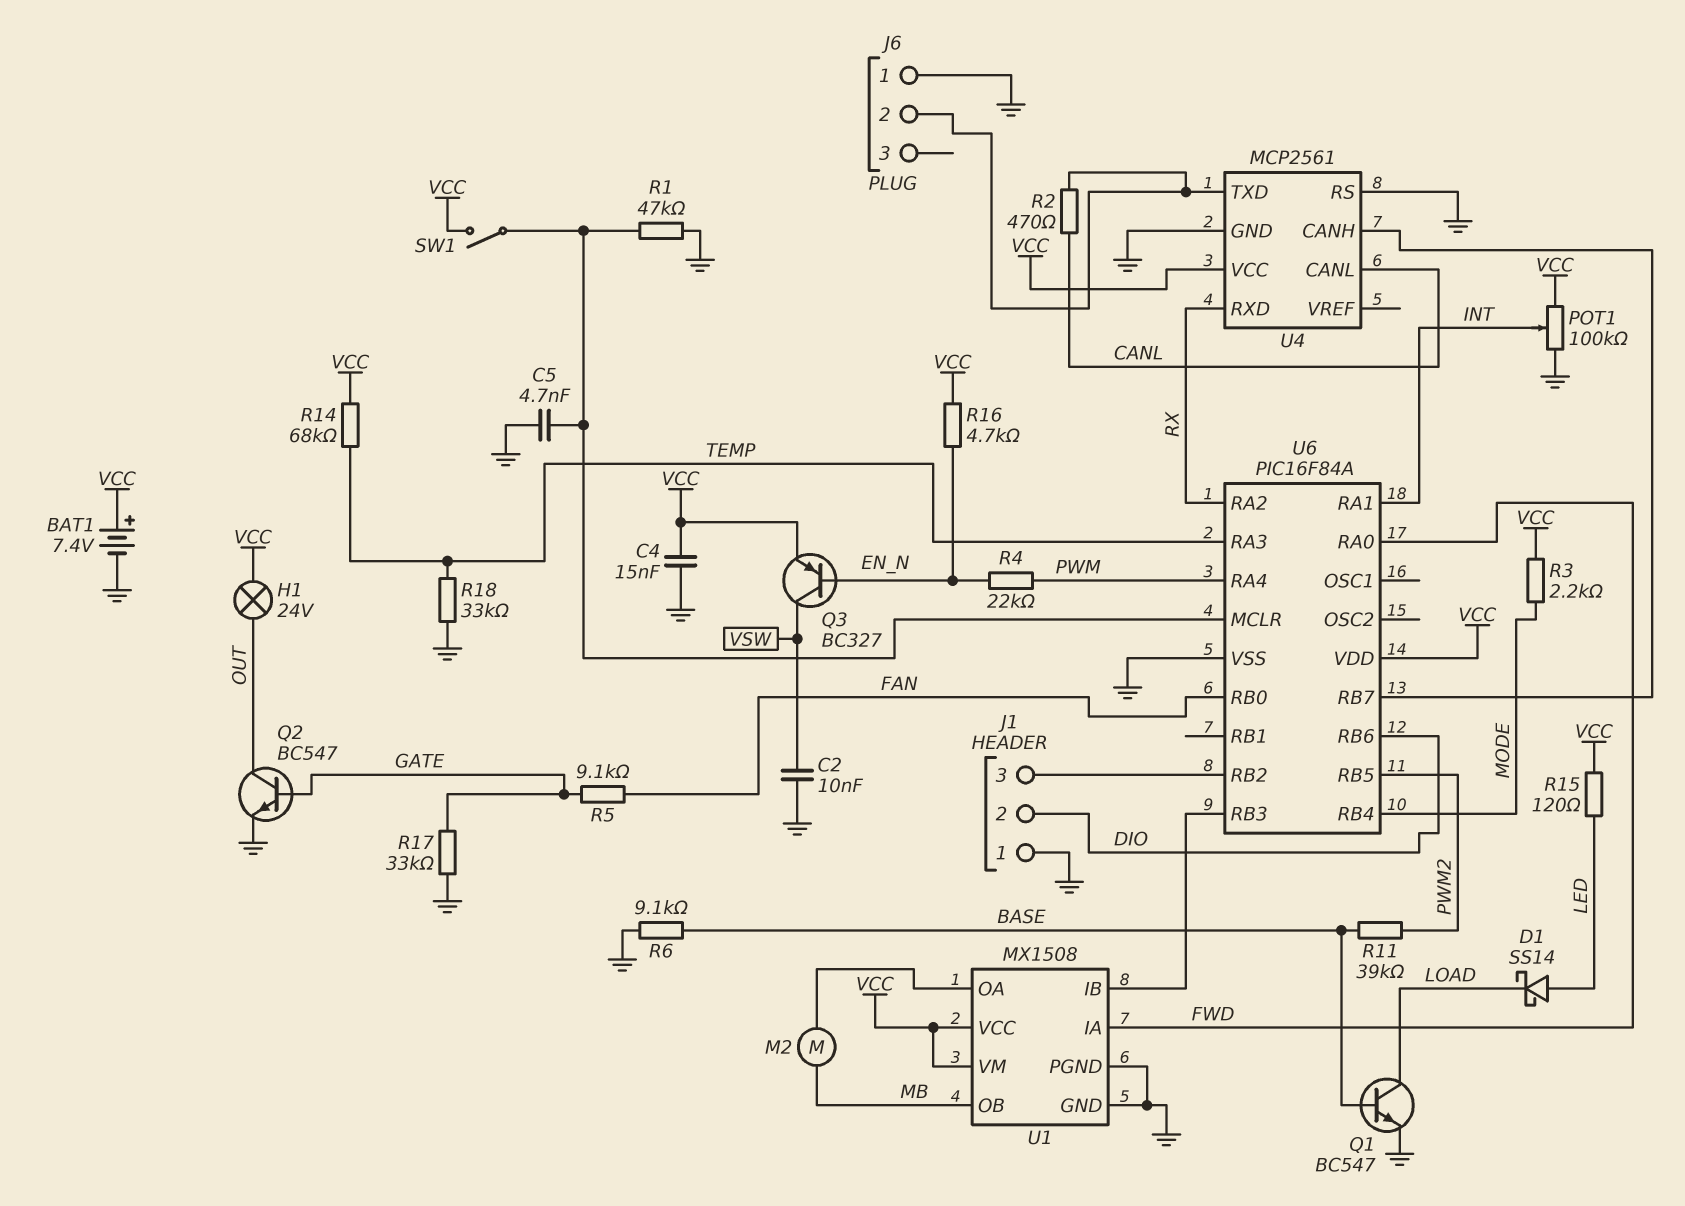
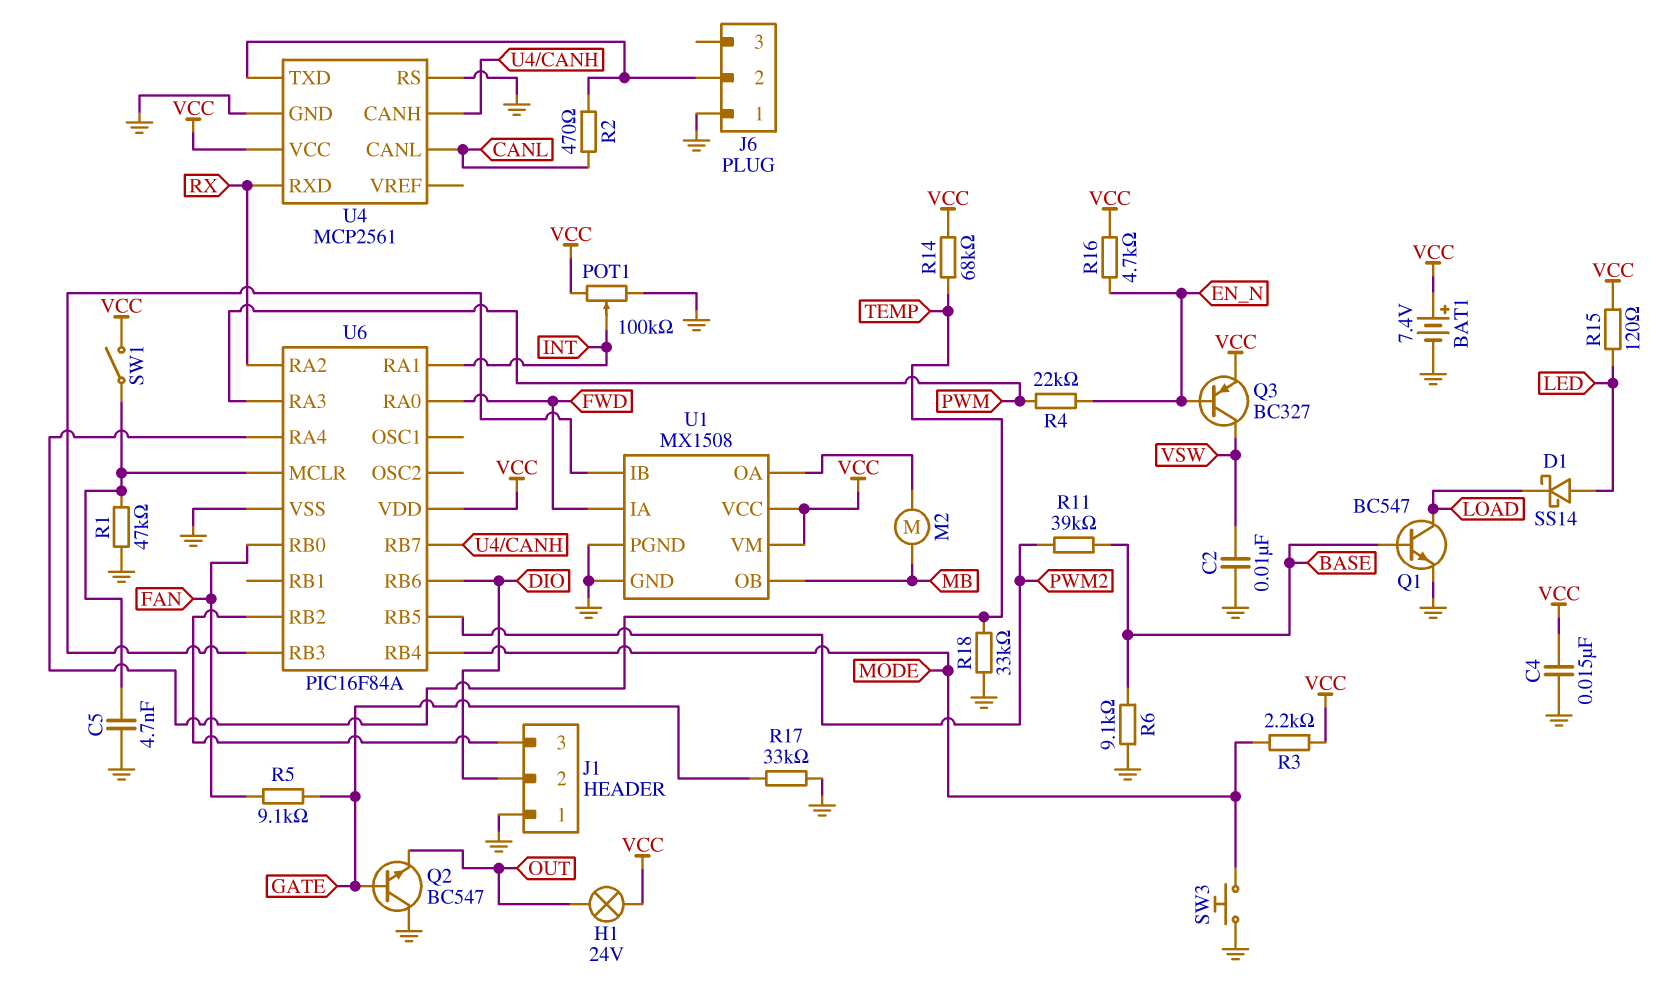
Q2: NPN BC547 (B GATE, C OUT, E GND) -> NPN BC547 (B GATE, C GND, E OUT)
SW3: none -> button (GND, MODE)
U6 pin RA3: TEMP -> PWM
U6 pin RA4: PWM -> TEMP

